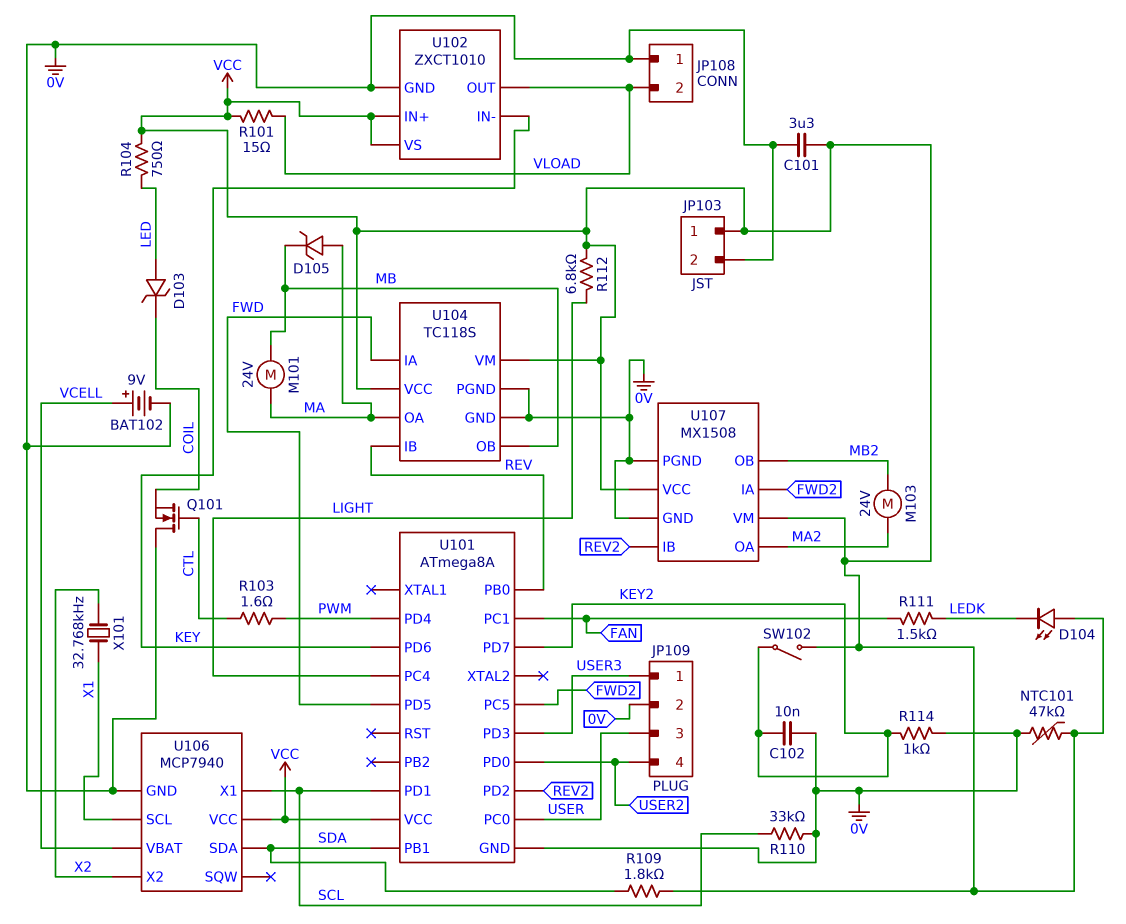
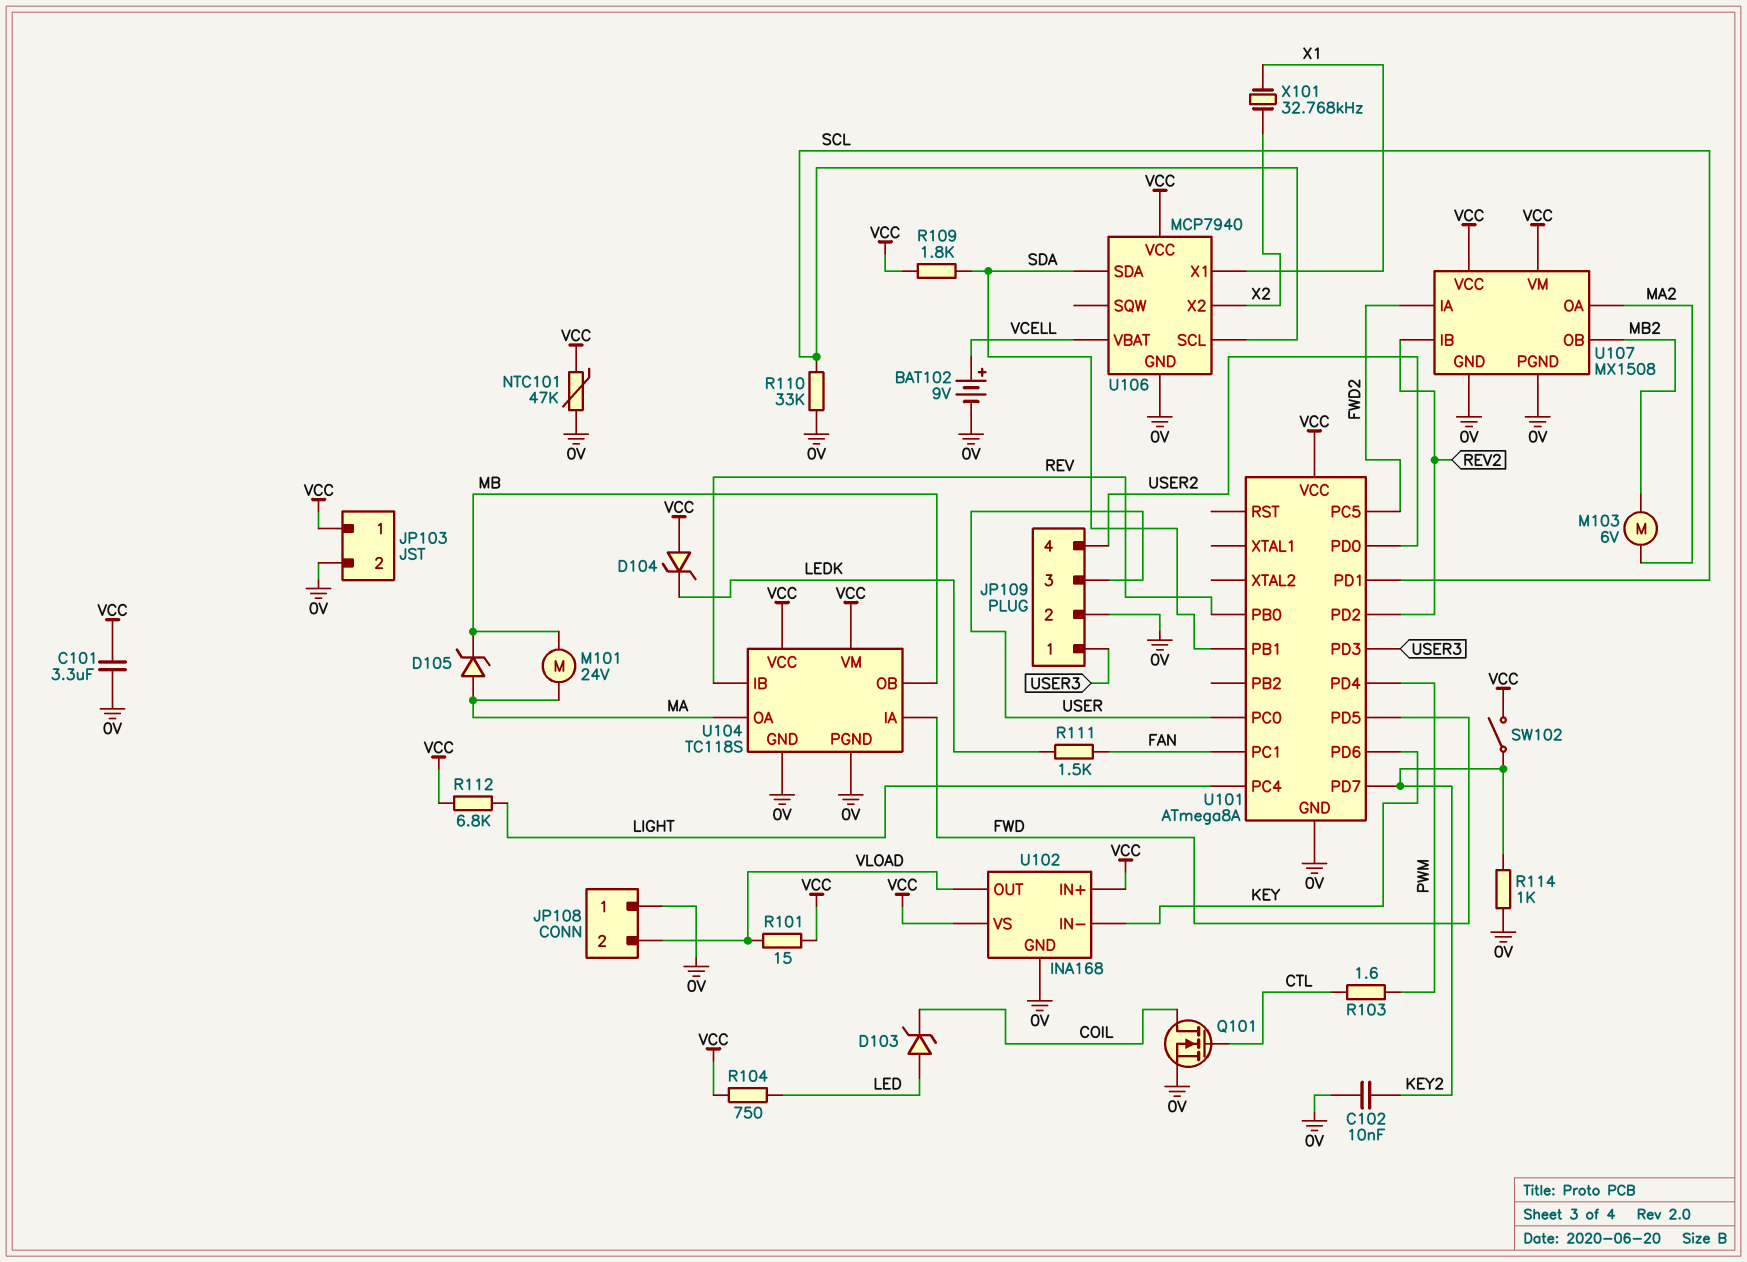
D104: LED (A VCC, K LEDK) -> zener (A VCC, K LEDK)
M103: motor 24V (MA2, MB2) -> motor 6V (MA2, MB2)
Q101: NMOS (G CTL, D 0V, S COIL) -> NMOS (G CTL, D COIL, S 0V)
U102: ZXCT1010 -> INA168
U106 pin SCL: X1 -> SCL
U106 pin X1: SCL -> X1

